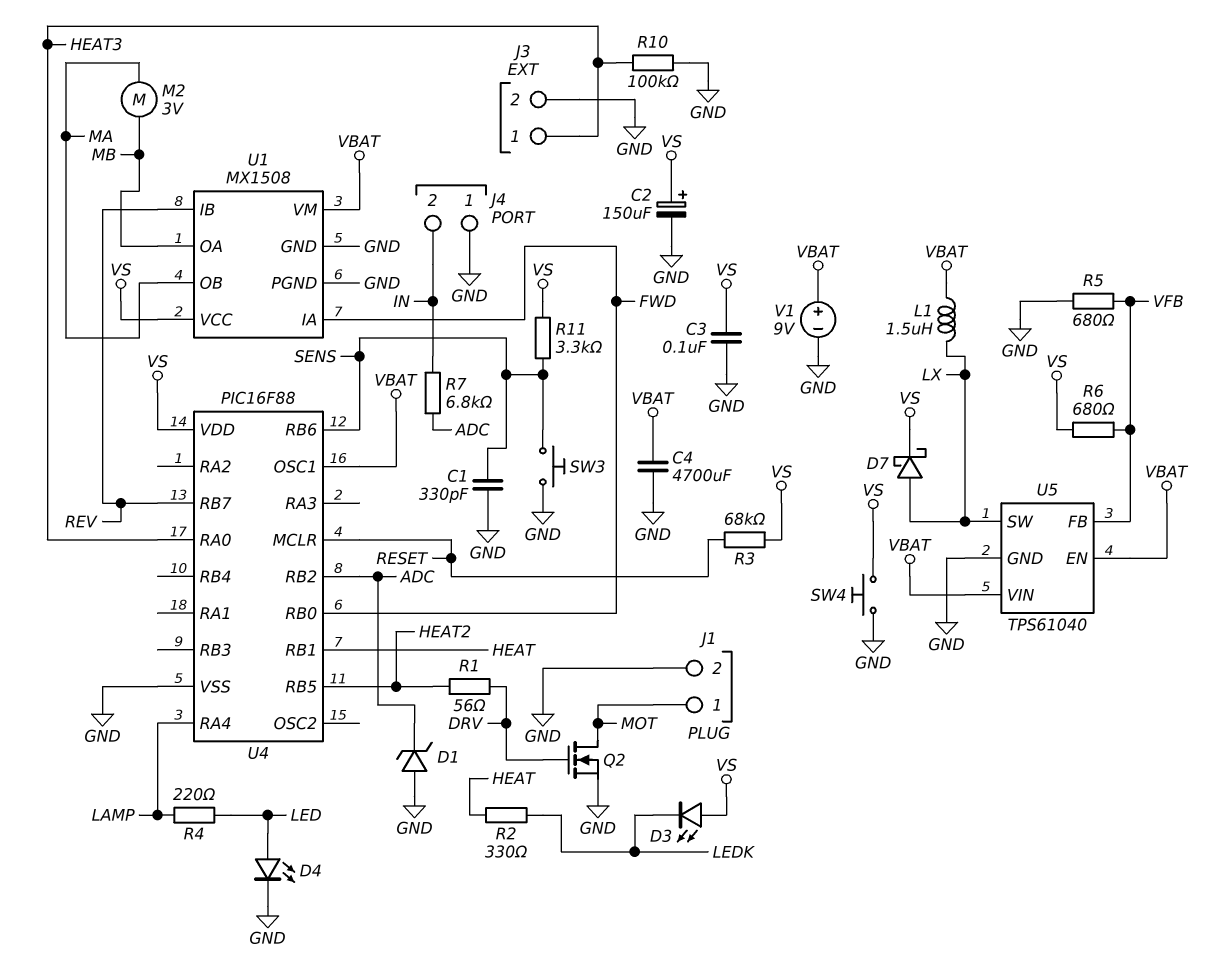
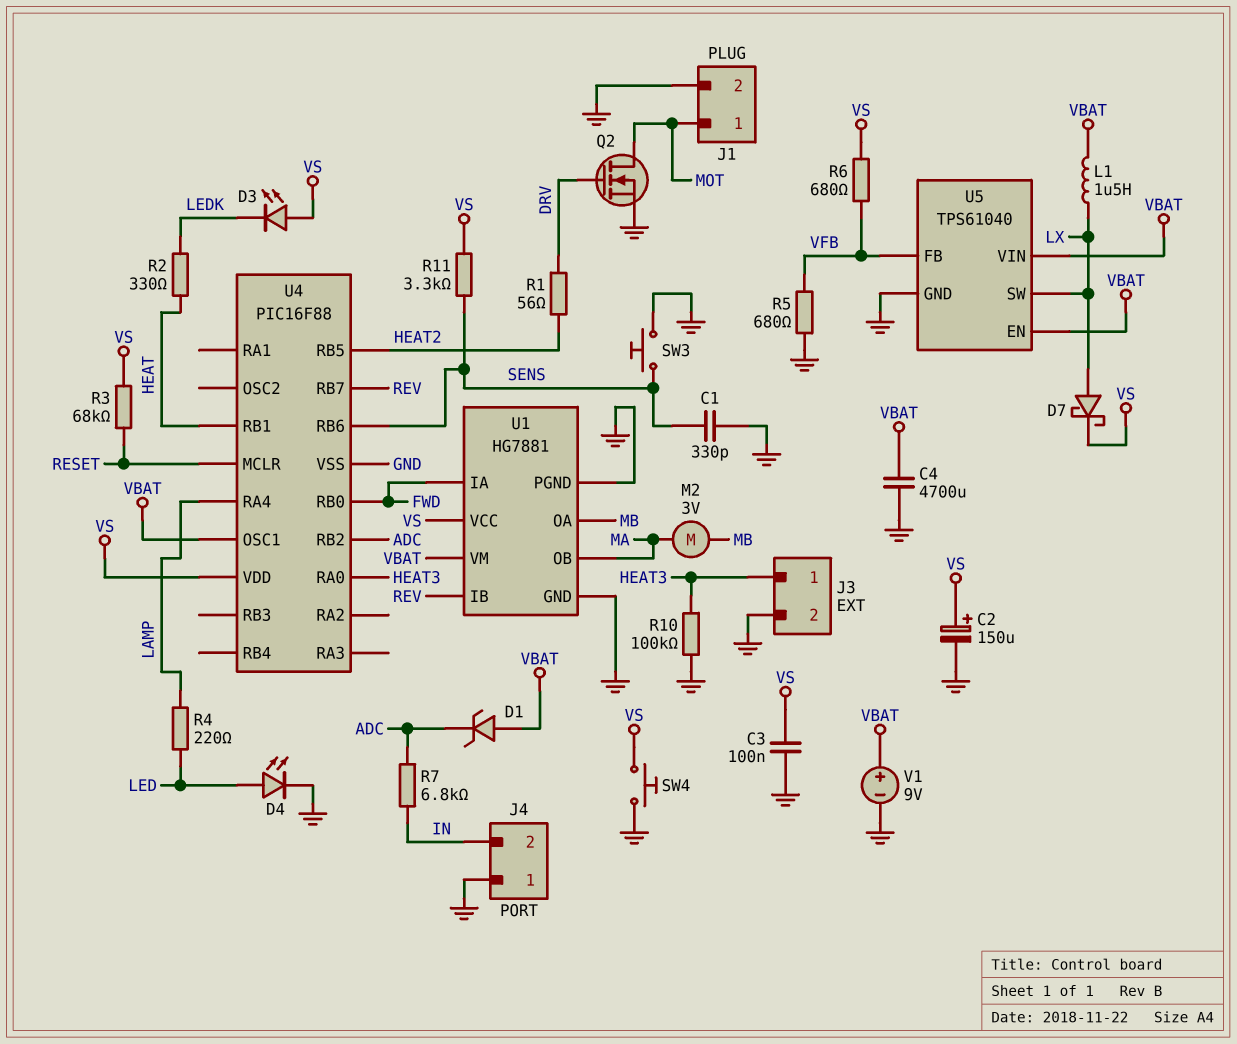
D1: zener (A GND, K ADC) -> zener (A VBAT, K ADC)
U1: MX1508 -> HG7881

